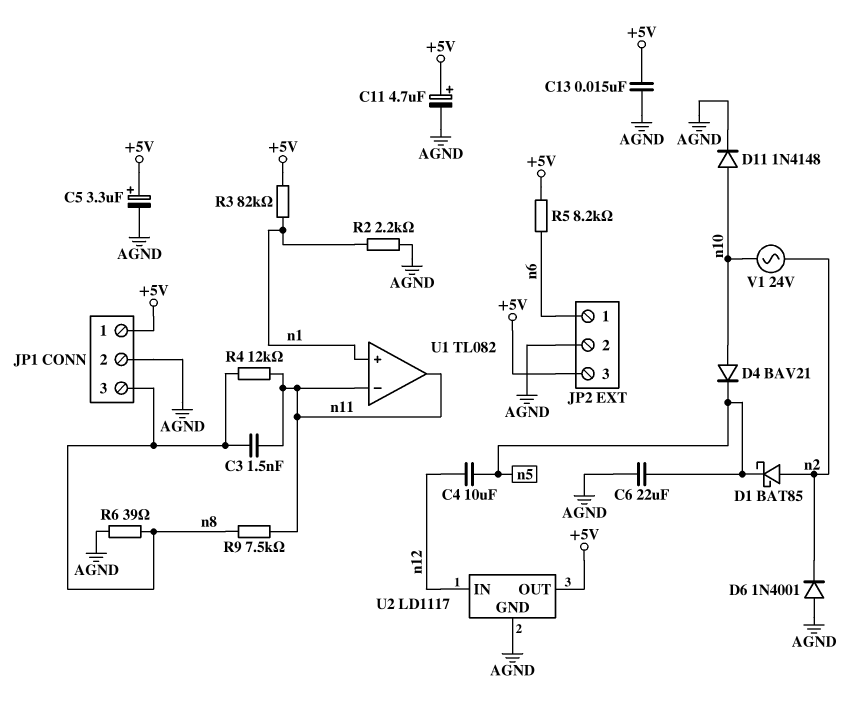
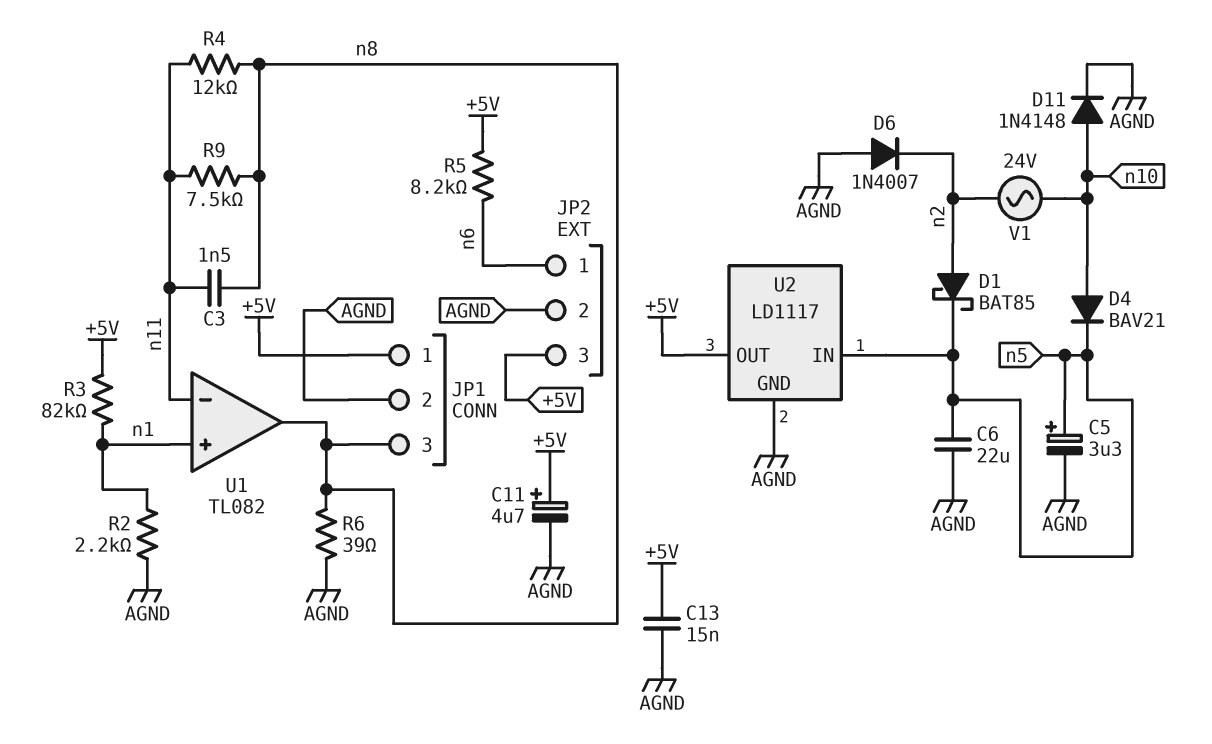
C4: 10uF (n5, n12) -> none
C5: 3.3uF (plus +5V, minus AGND) -> 3.3uF (plus n5, minus AGND)
D6: diode 1N4001 (A AGND, K n2) -> diode 1N4007 (A AGND, K n2)
U1 pin out: n11 -> n8
U2 pin IN: n12 -> n5

